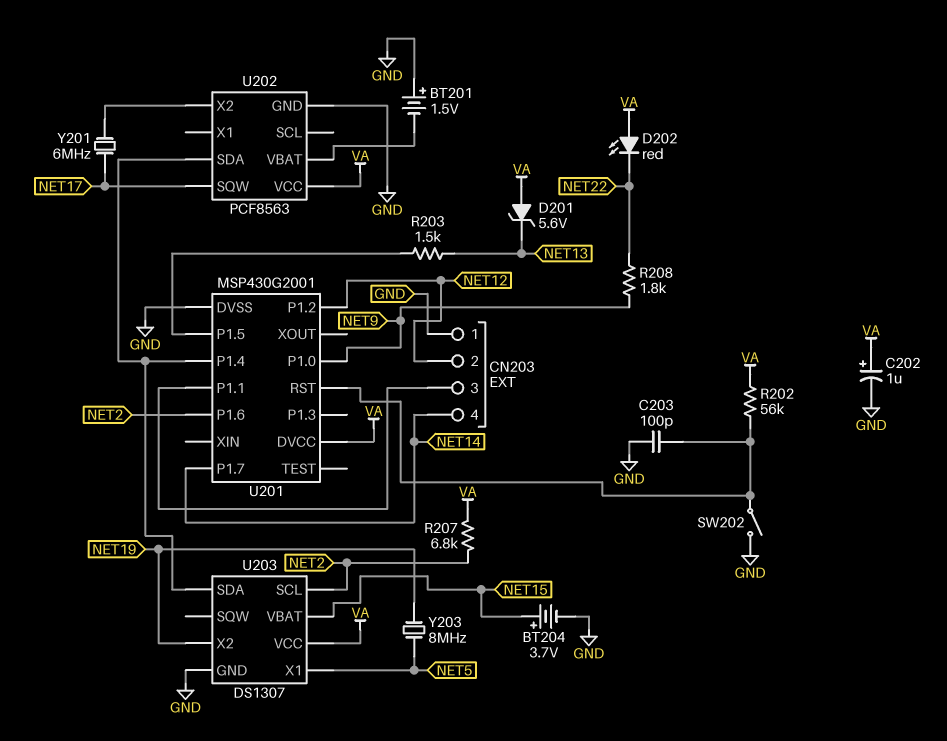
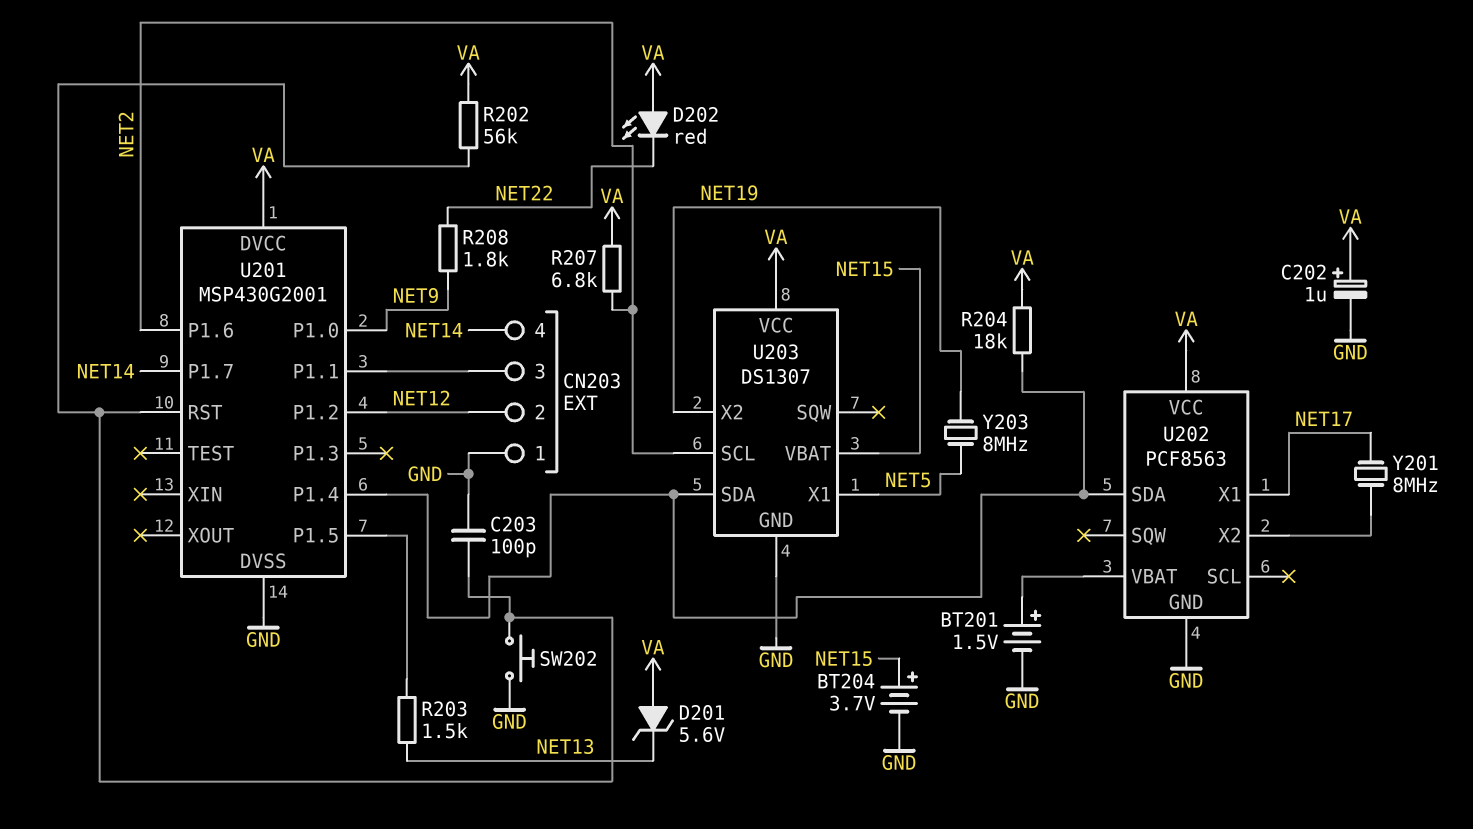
BT201: 1.5V (plus GND, minus U202/VBAT) -> 1.5V (plus U202/VBAT, minus GND)
R204: none -> 18k (U201/P1.4, VA)
SW202: switch (GND, U201/RST) -> button (GND, U201/RST)
U202 pin SQW: NET17 -> none
U202 pin X1: none -> NET17
Y201: 6MHz (NET17, U202/X2) -> 8MHz (NET17, U202/X2)

